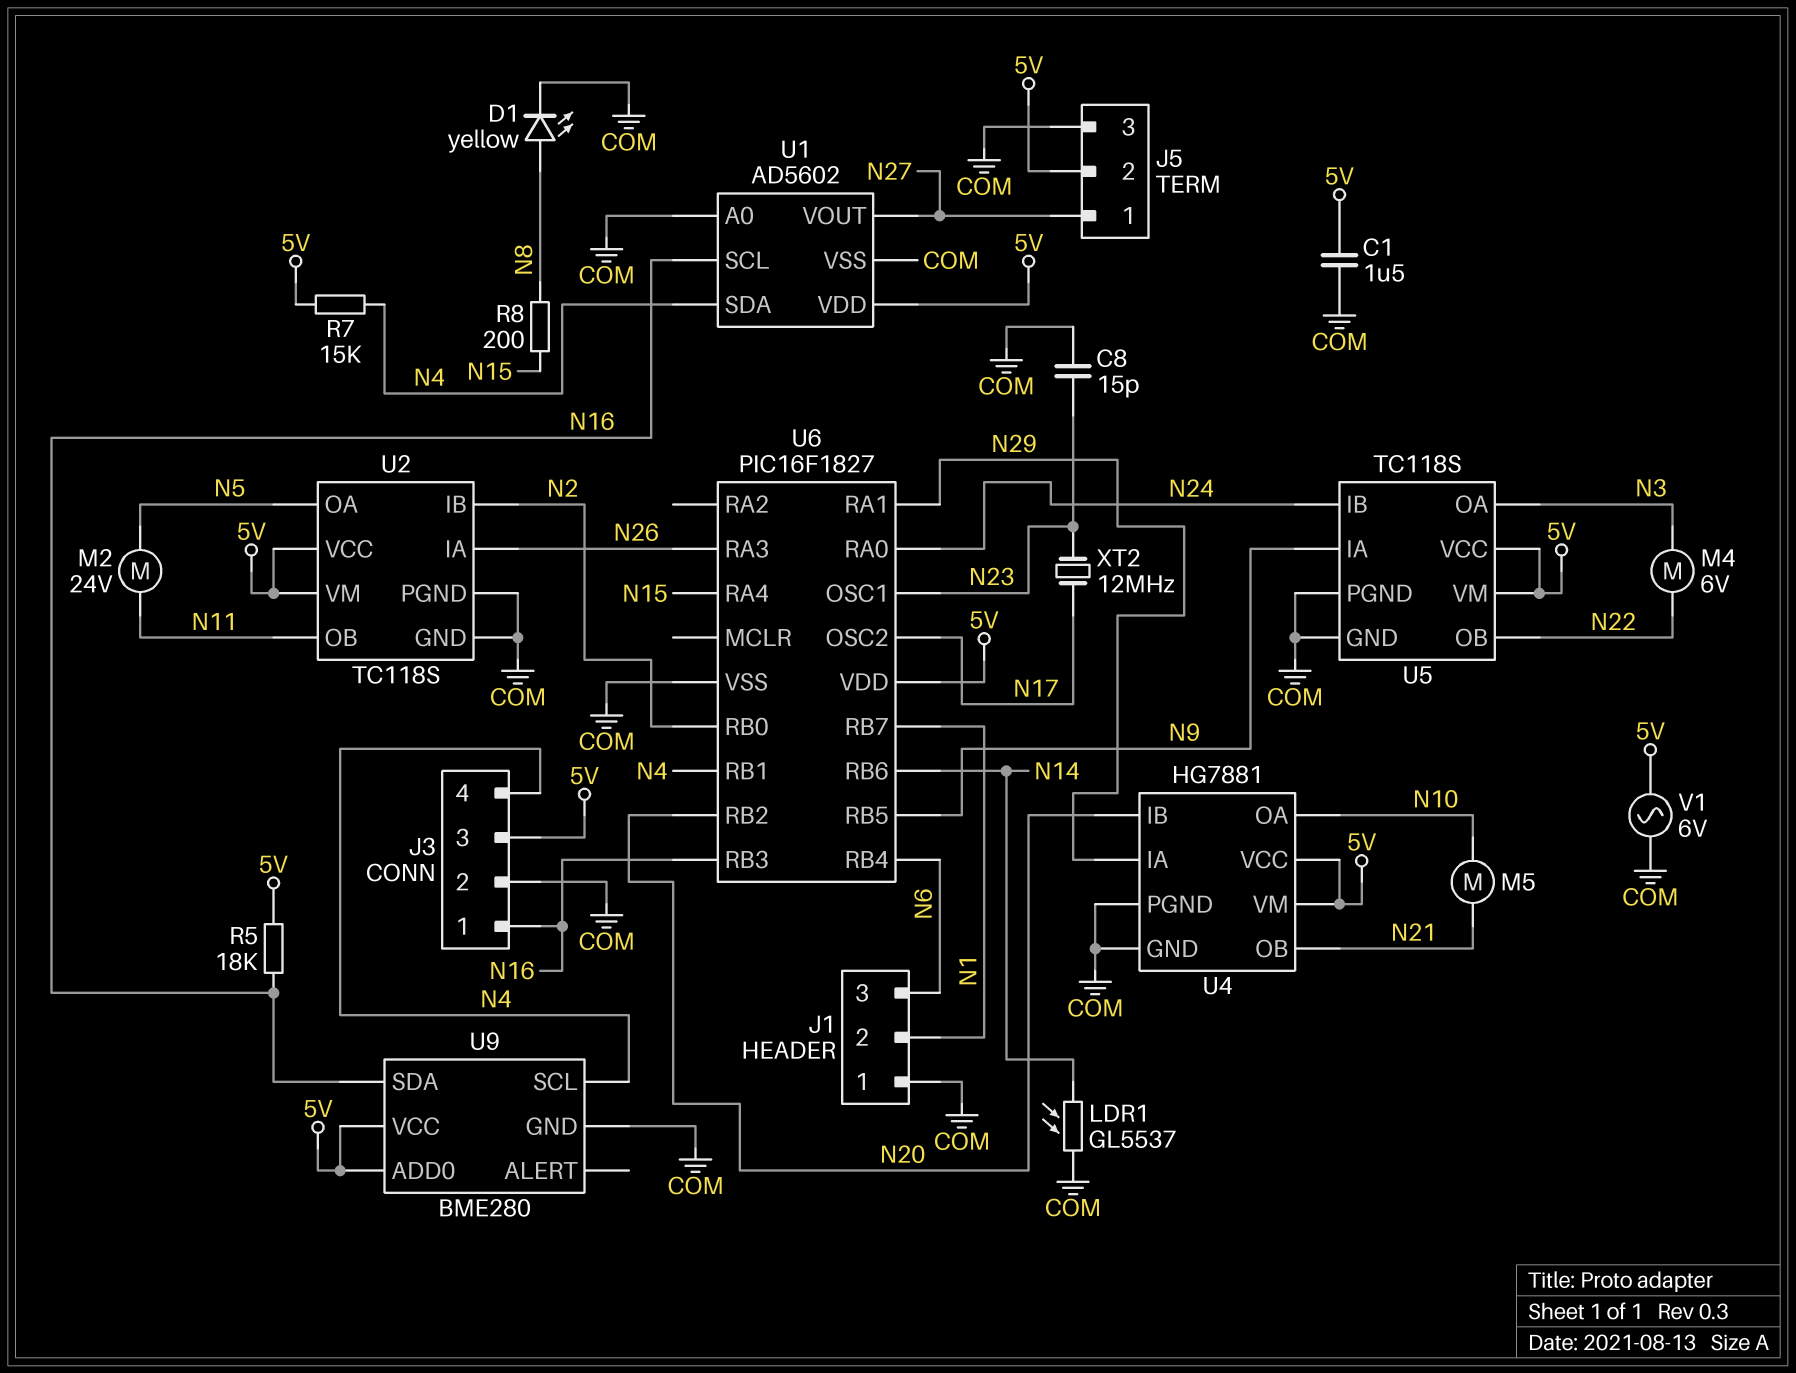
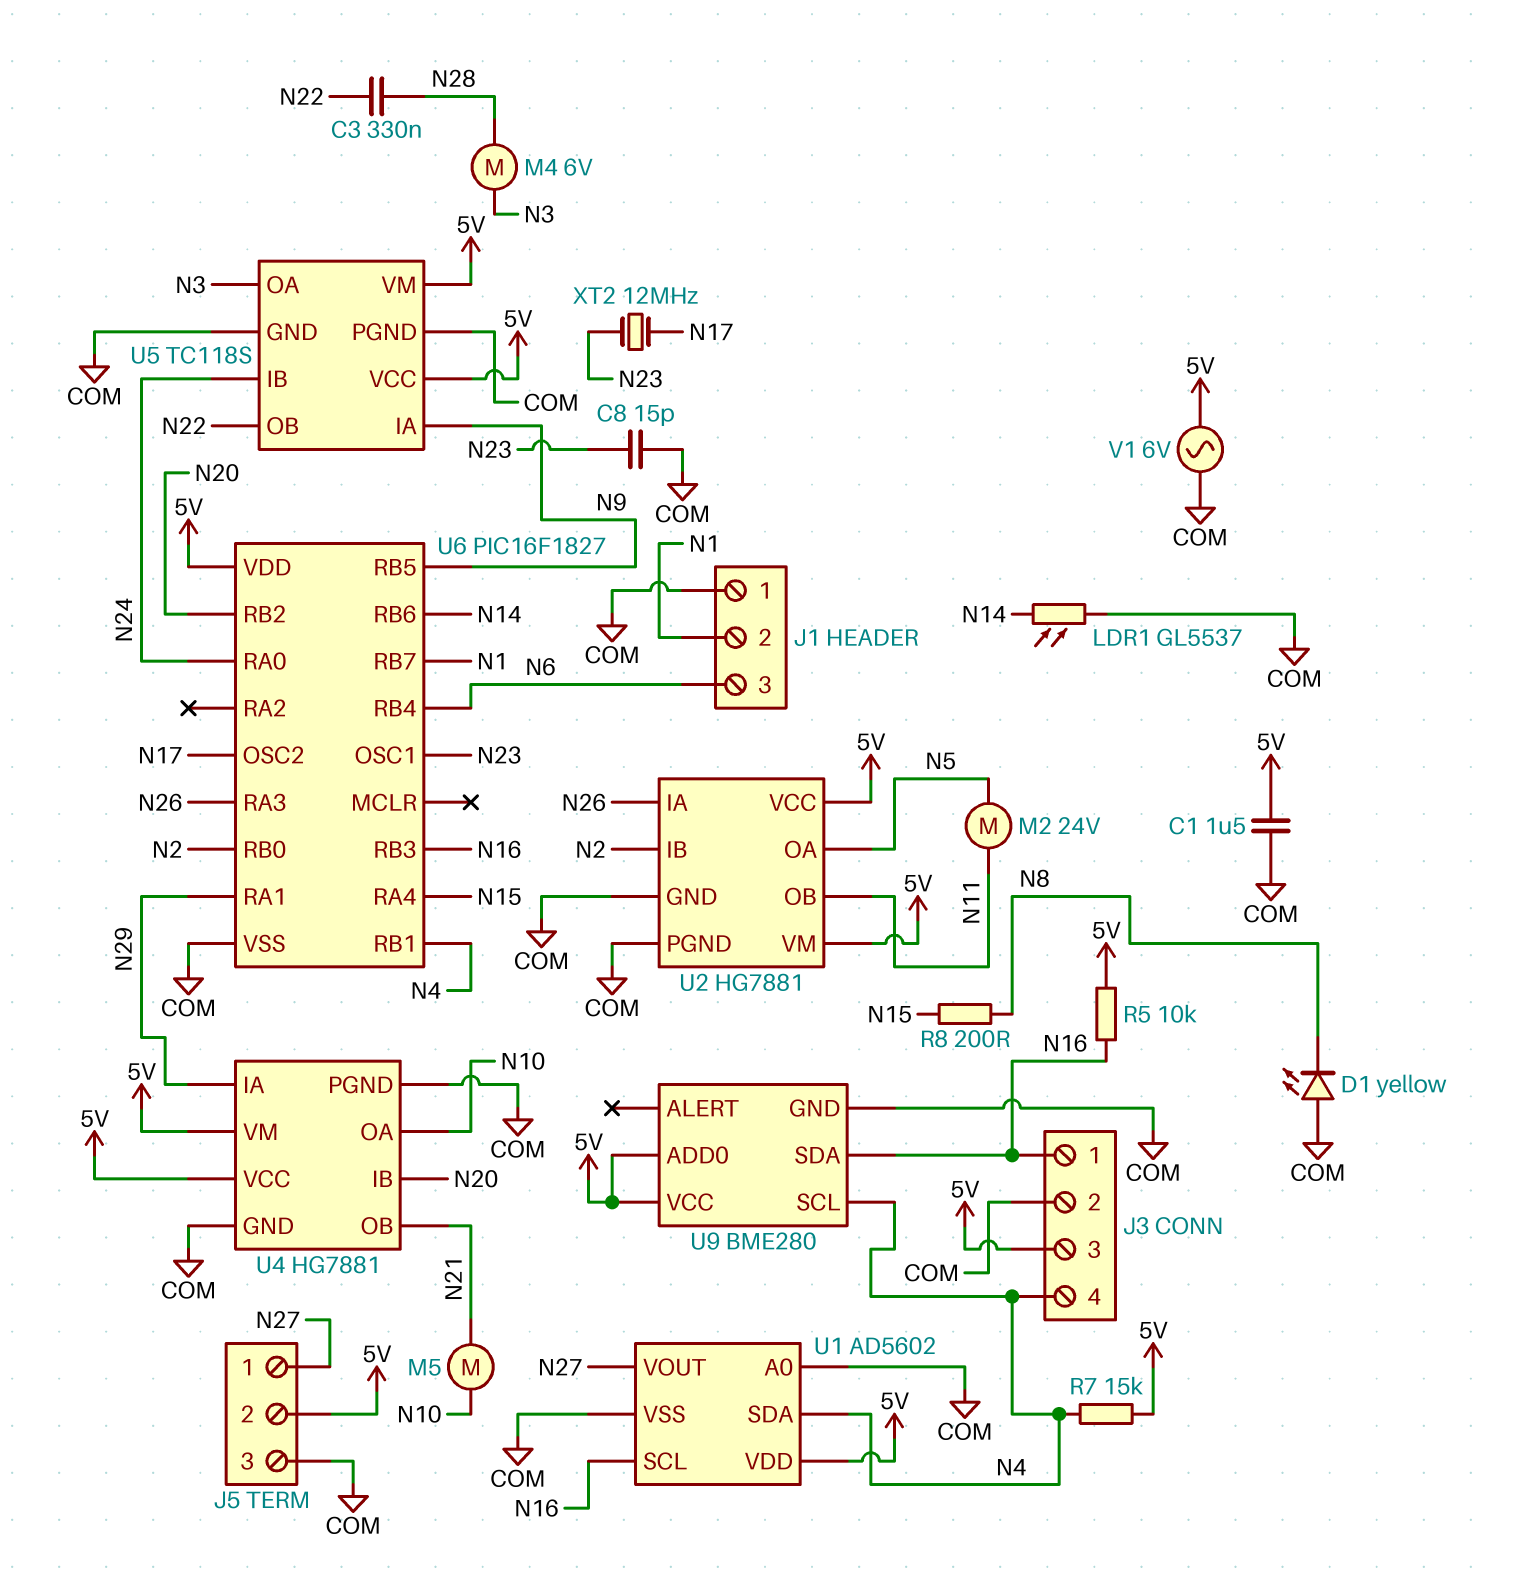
C3: none -> 330nF (N22, N28)
D1: LED yellow (A N8, K COM) -> LED yellow (A COM, K N8)
M4: motor 6V (N3, N22) -> motor 6V (N3, N28)
R5: 18k (5V, N16) -> 10k (5V, N16)
U2: TC118S -> HG7881

